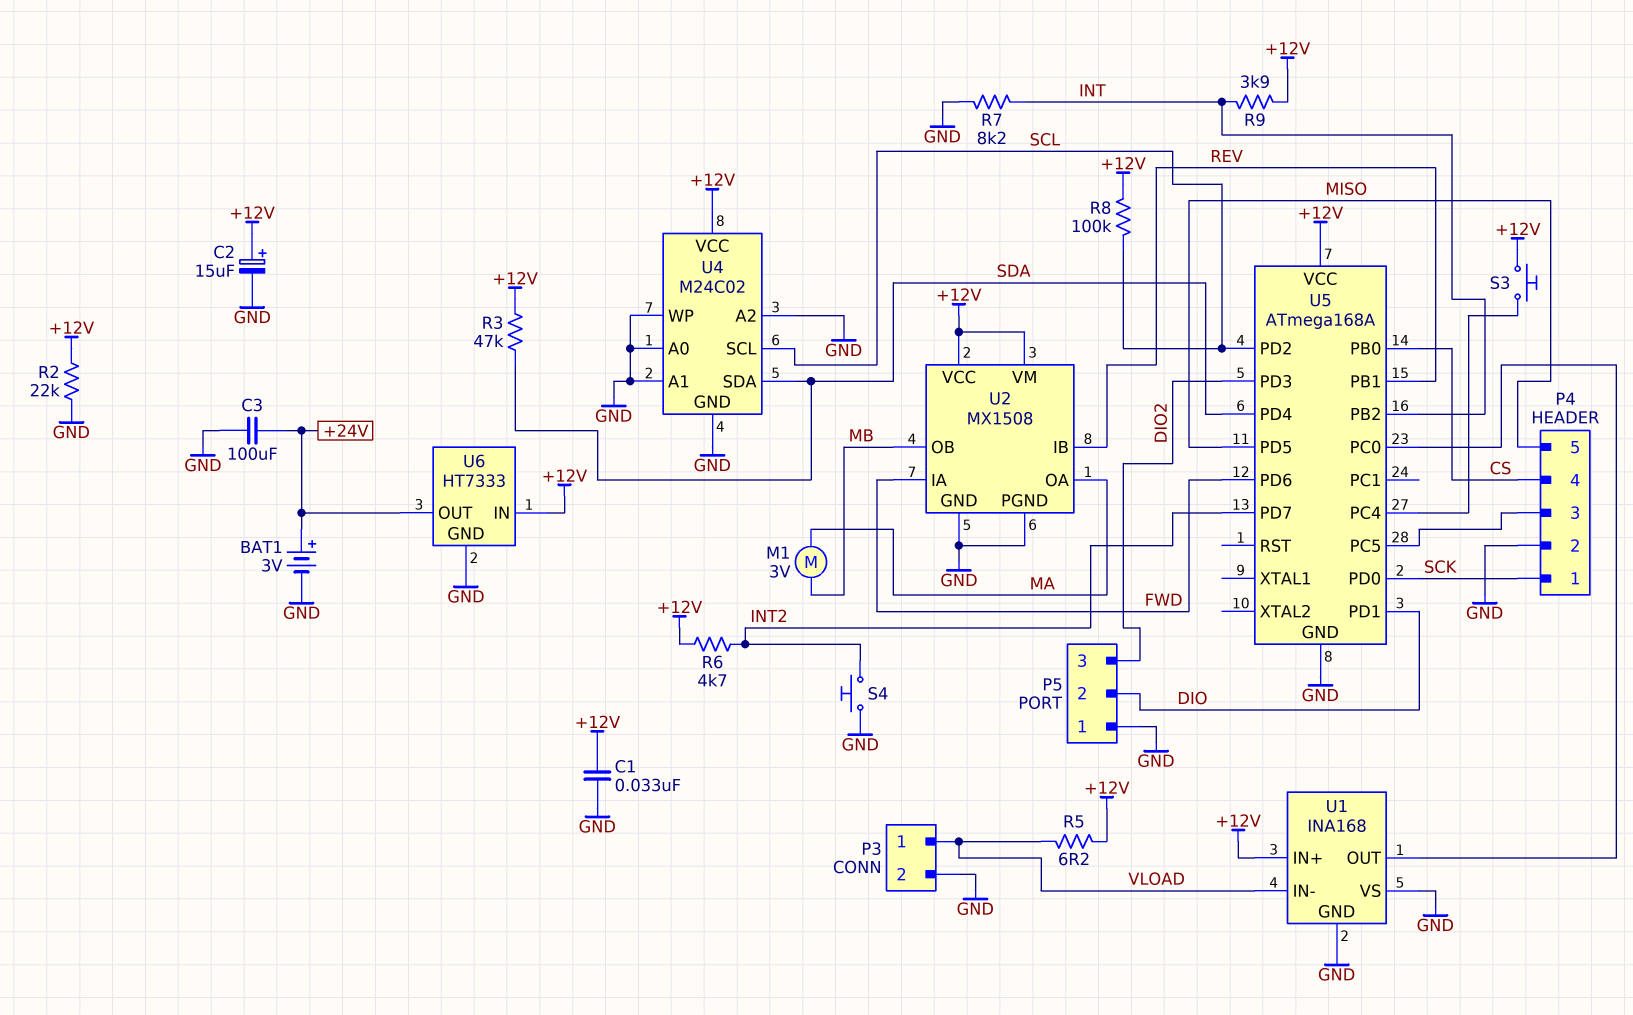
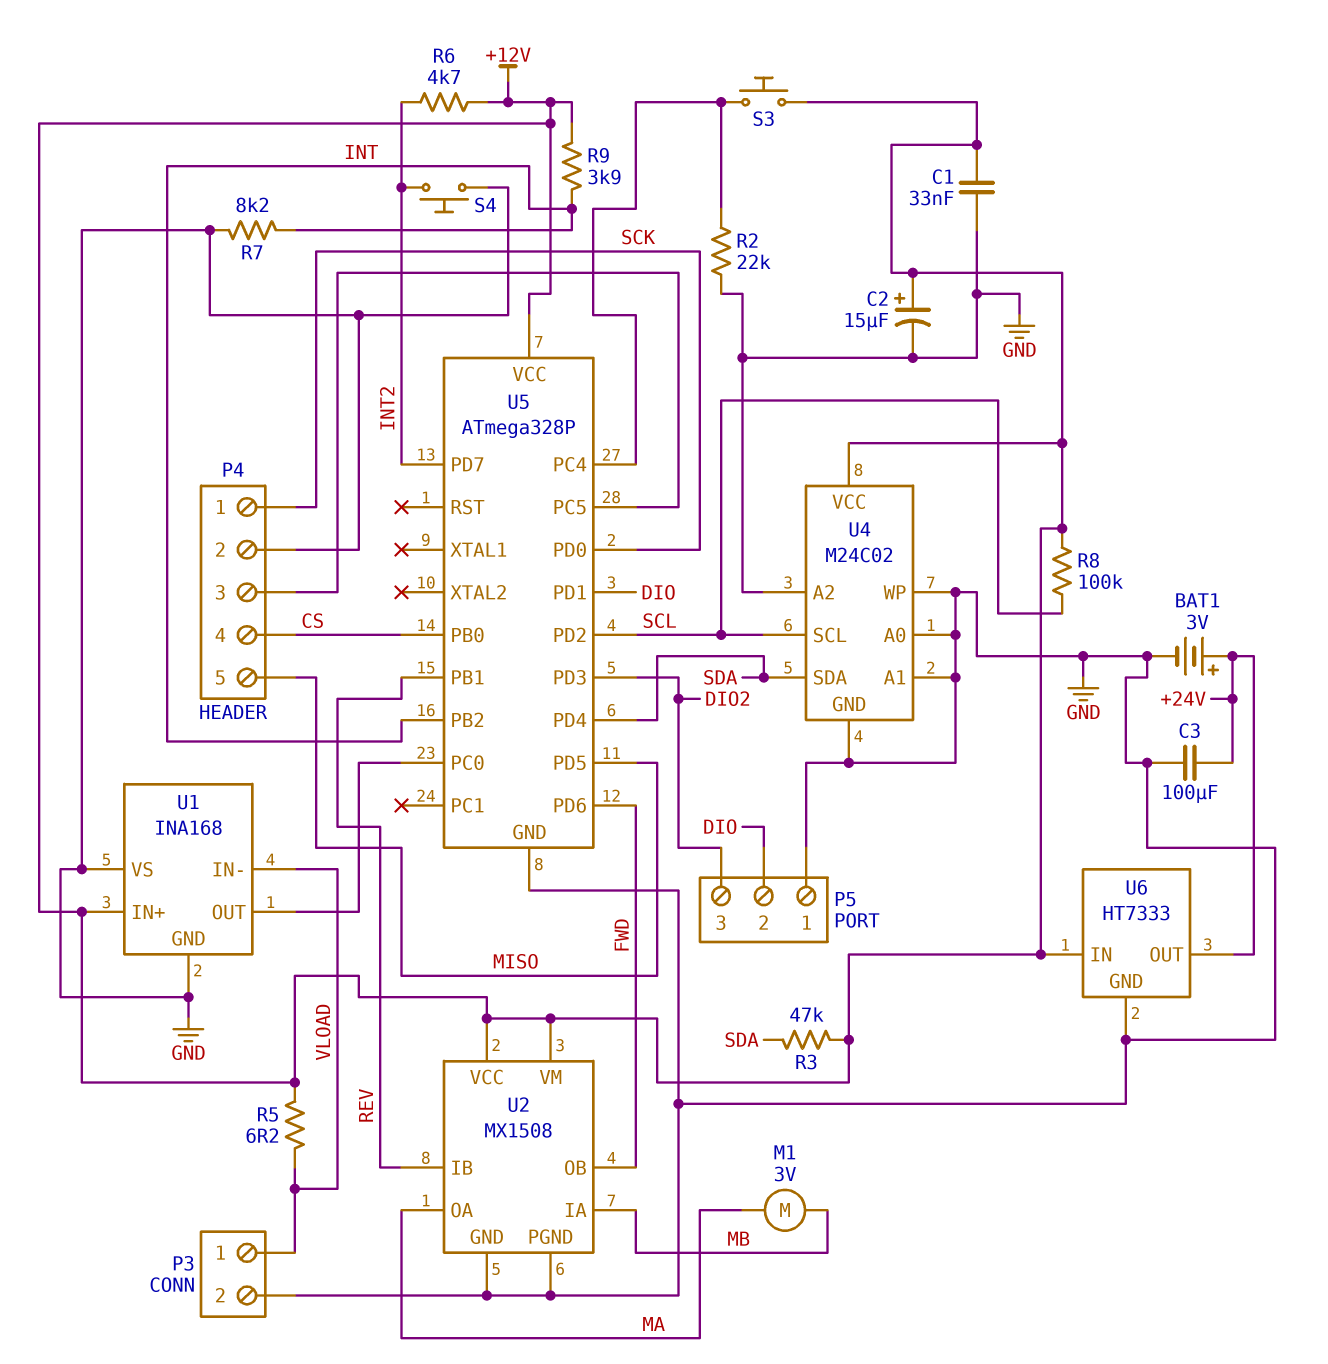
R2: 22k (+12V, GND) -> 22k (GND, U5/PC4)
U2 pin IA: FWD -> MB
U2 pin OB: MB -> FWD
U5: ATmega168A -> ATmega328P

